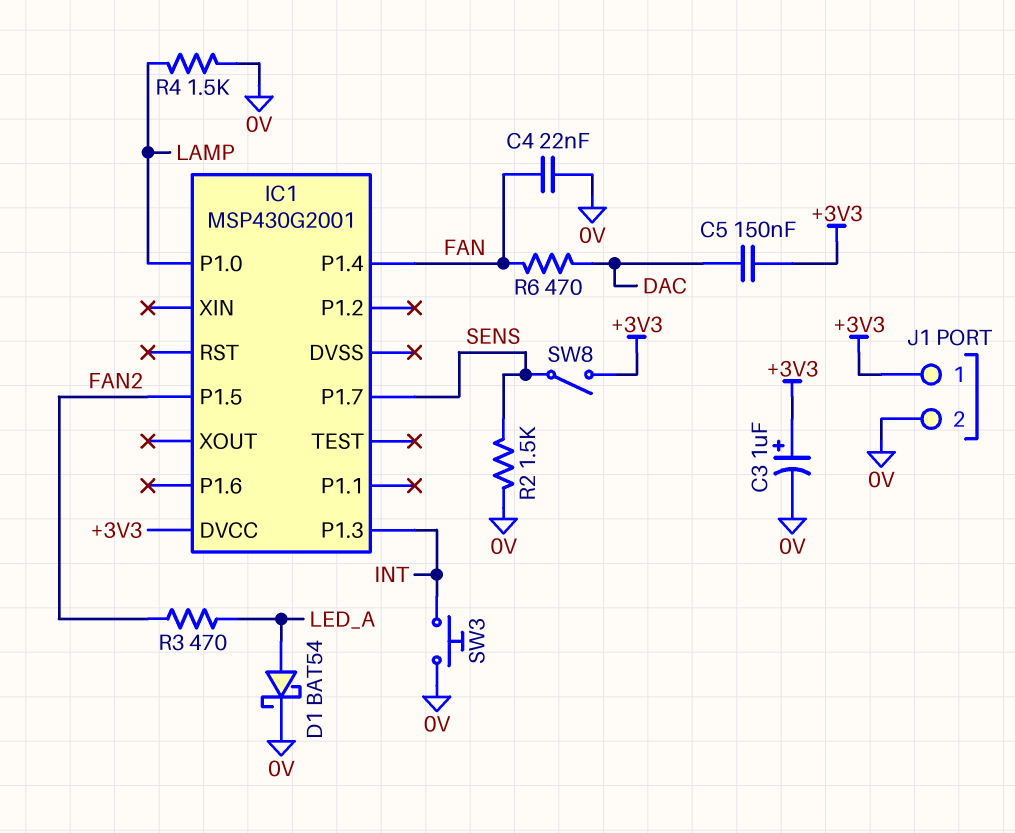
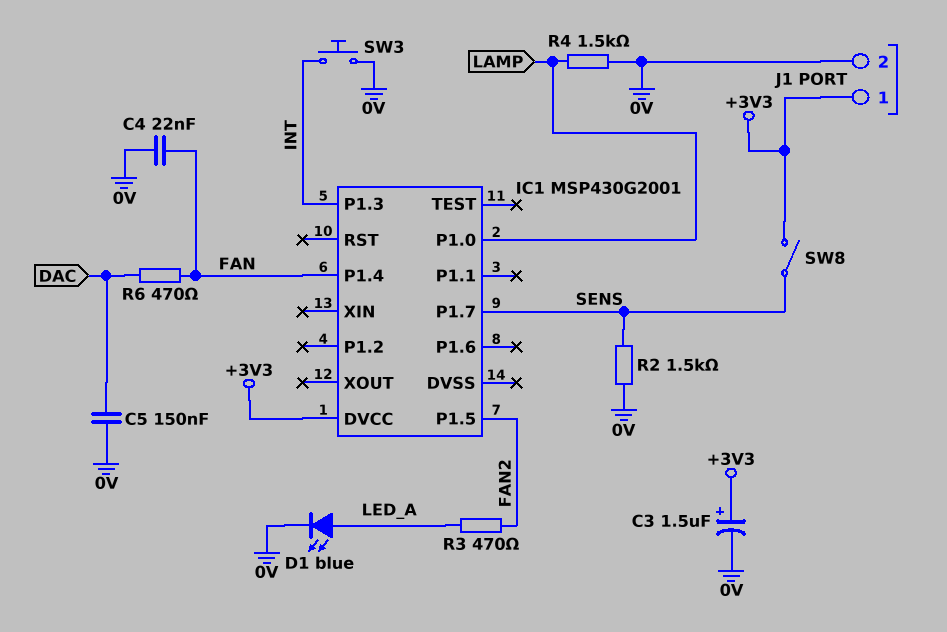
C3: 1uF (plus +3V3, minus 0V) -> 1.5uF (plus +3V3, minus 0V)
C5: 150nF (+3V3, DAC) -> 150nF (0V, DAC)
D1: schottky BAT54 (A LED_A, K 0V) -> LED blue (A LED_A, K 0V)

